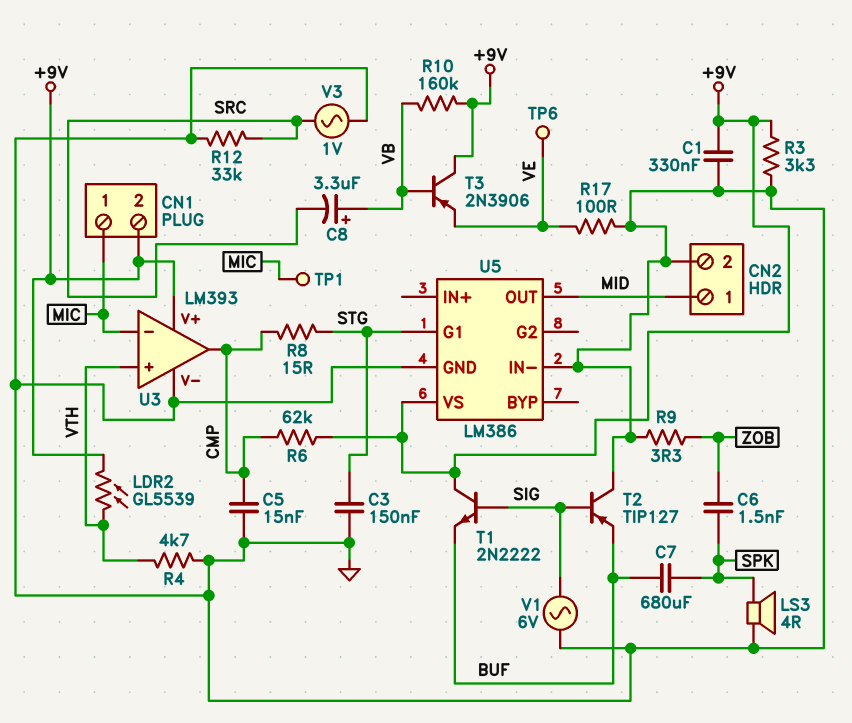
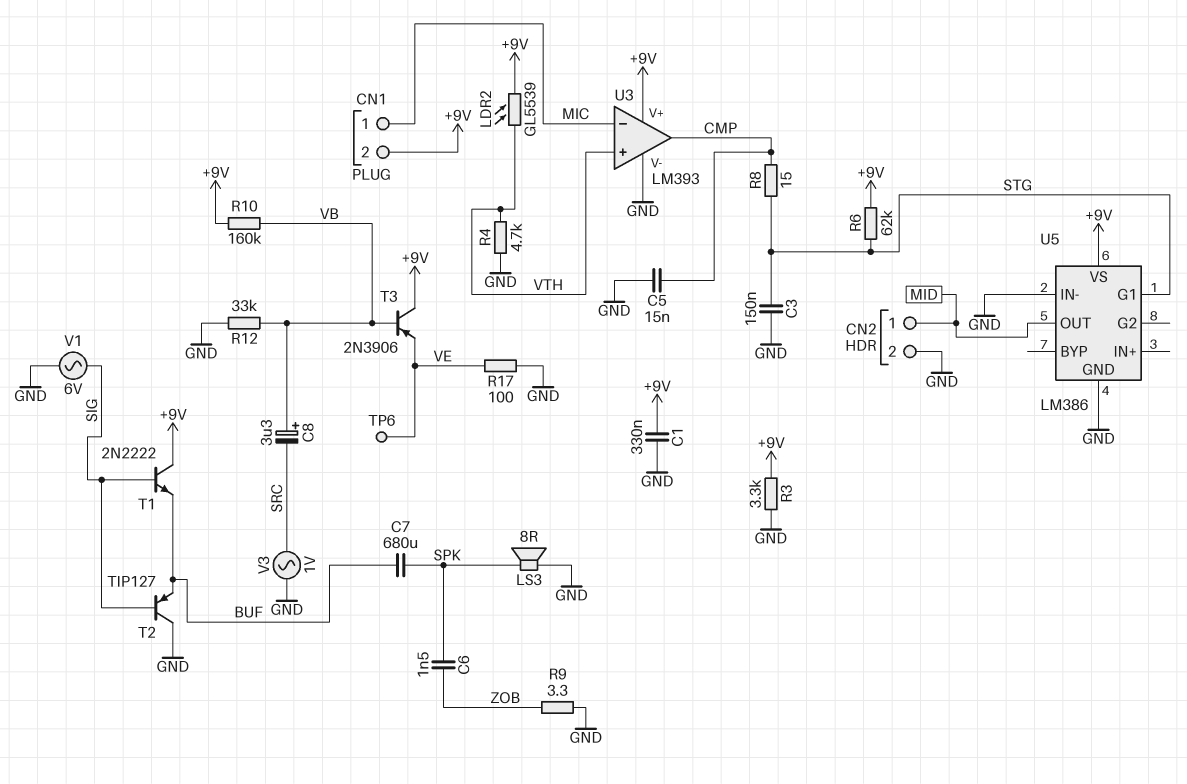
LS3: speaker 4R (GND, SPK) -> speaker 8R (GND, SPK)
R6: 62k (+9V, CMP) -> 62k (+9V, STG)
R12: 33k (GND, SRC) -> 33k (GND, VB)
TP1: test point (MIC) -> none

